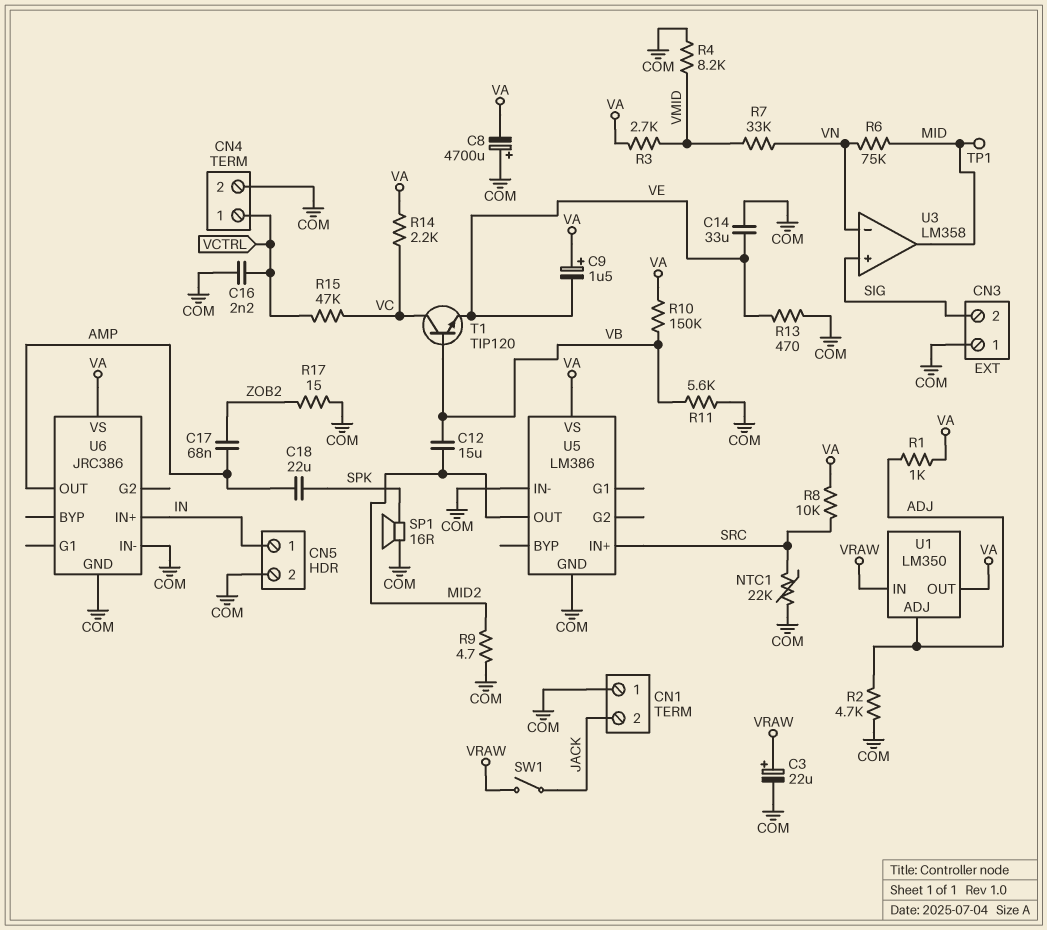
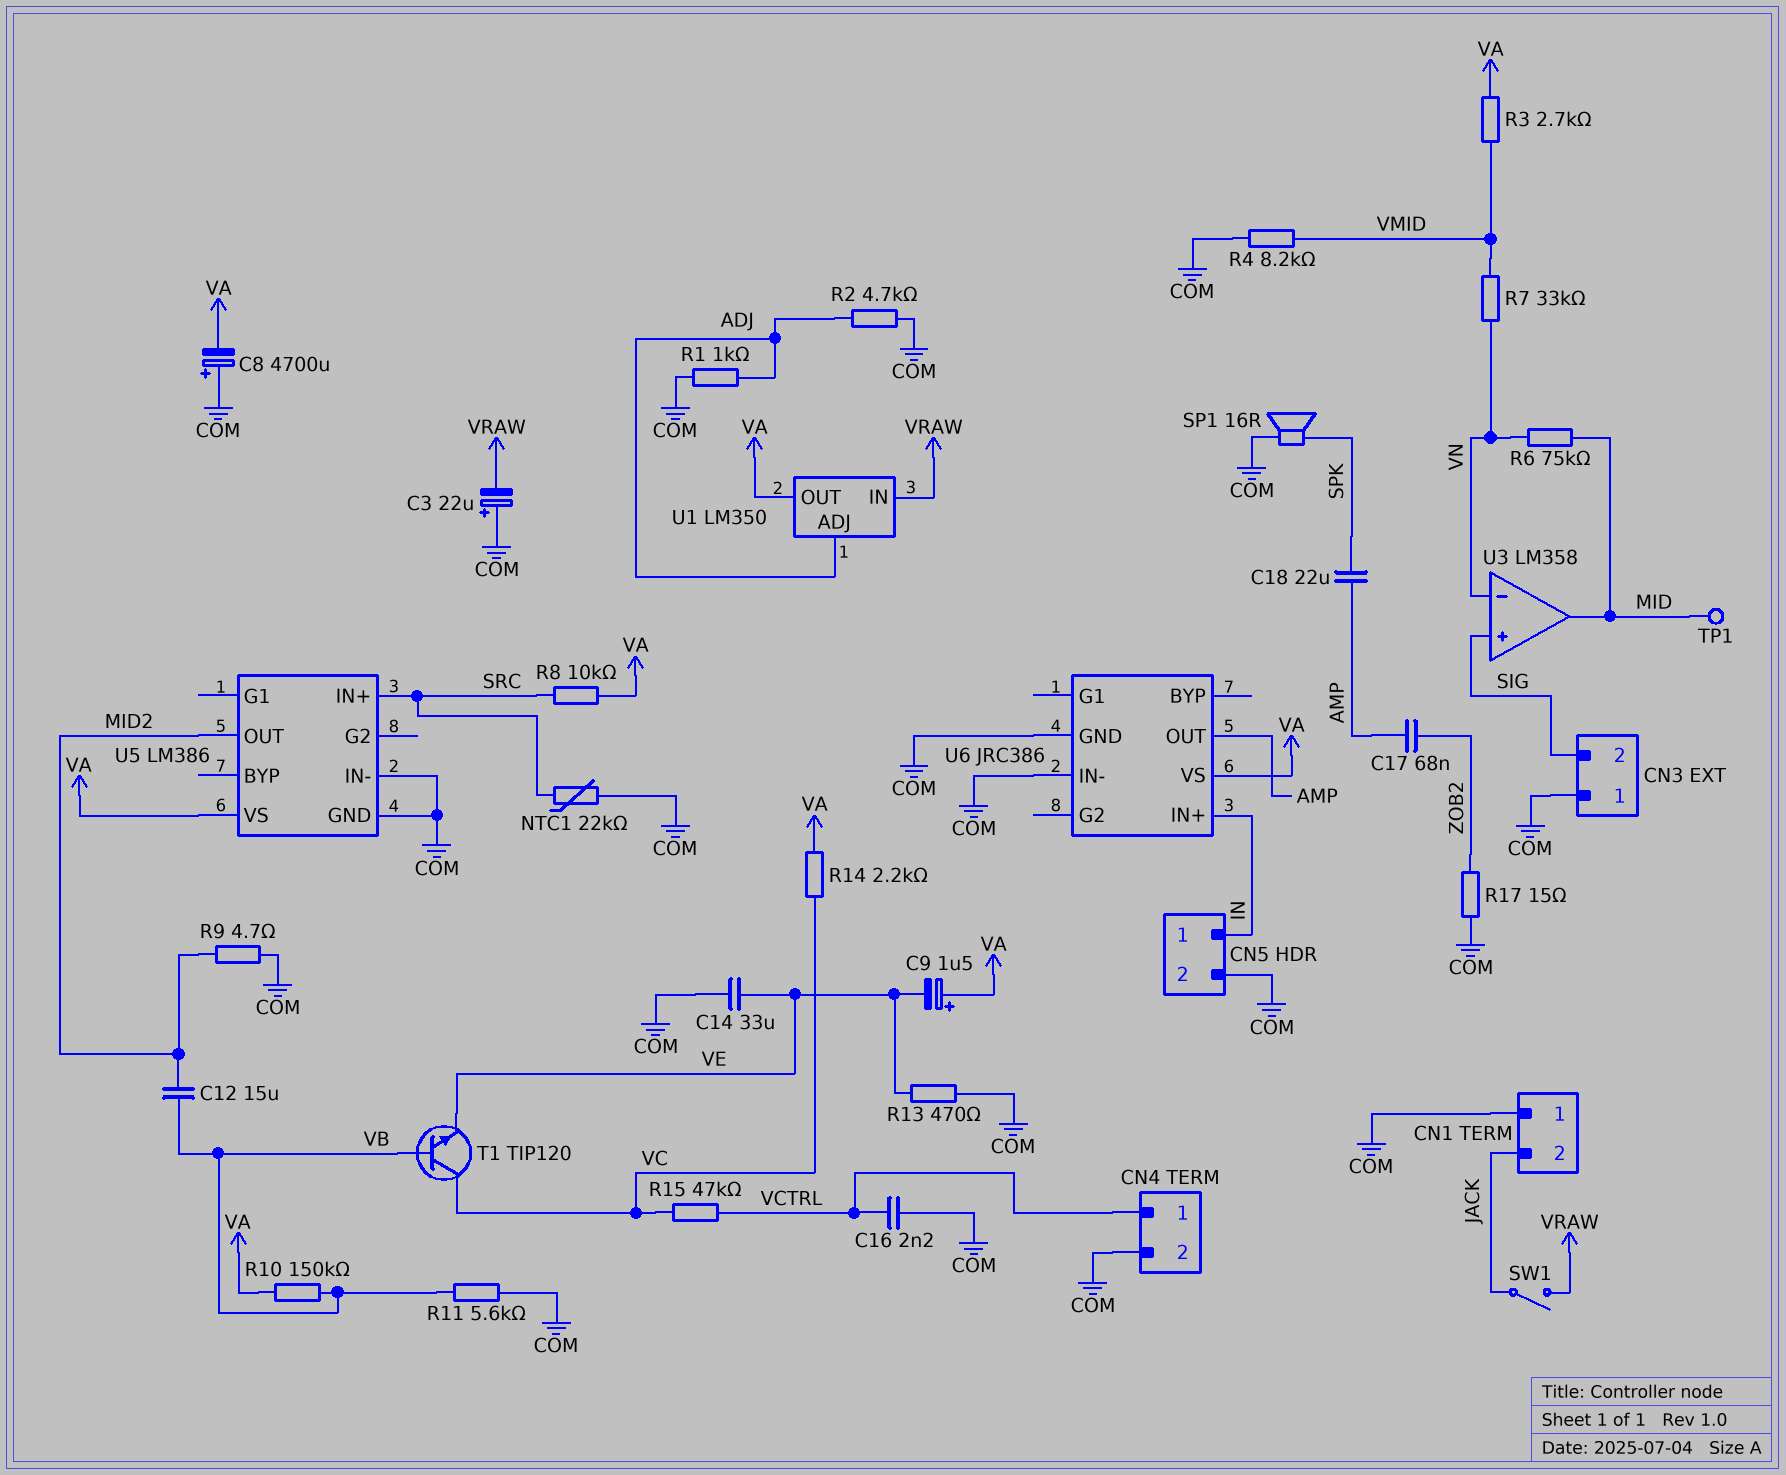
C3: 22uF (plus VRAW, minus COM) -> 22uF (plus COM, minus VRAW)
R1: 1k (ADJ, VA) -> 1k (ADJ, COM)

